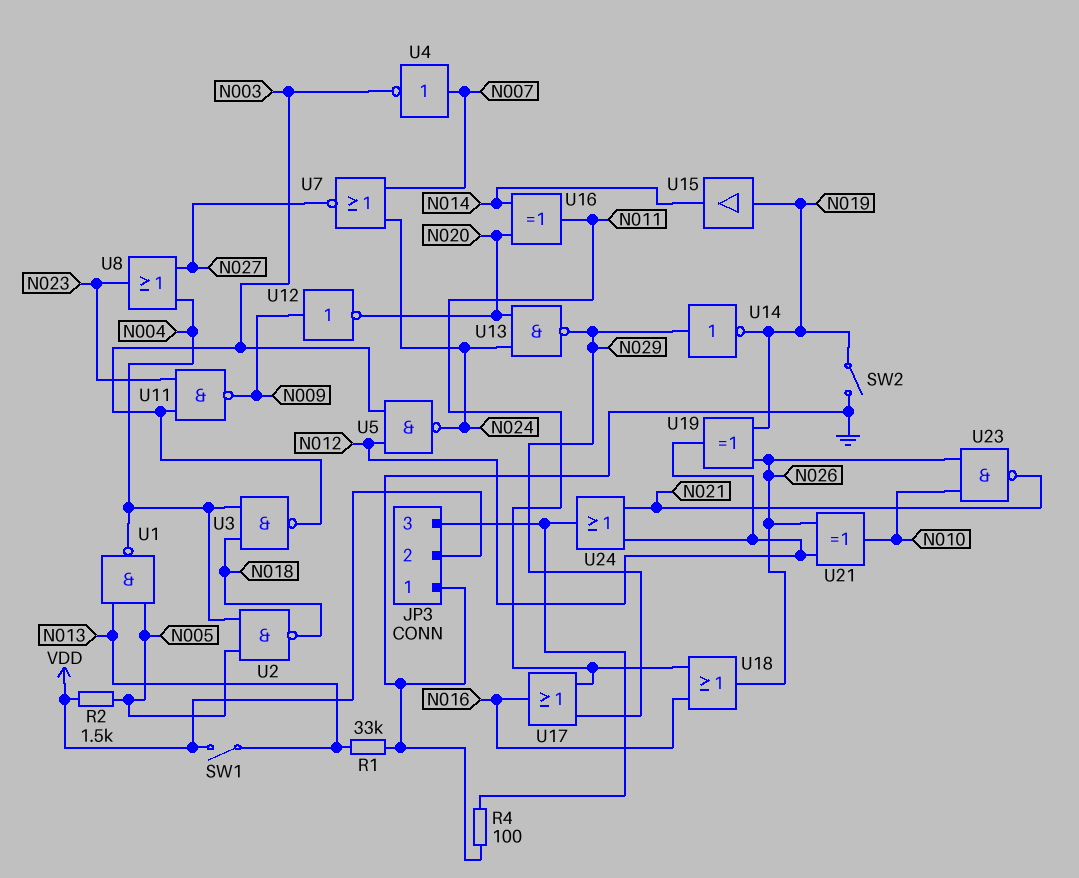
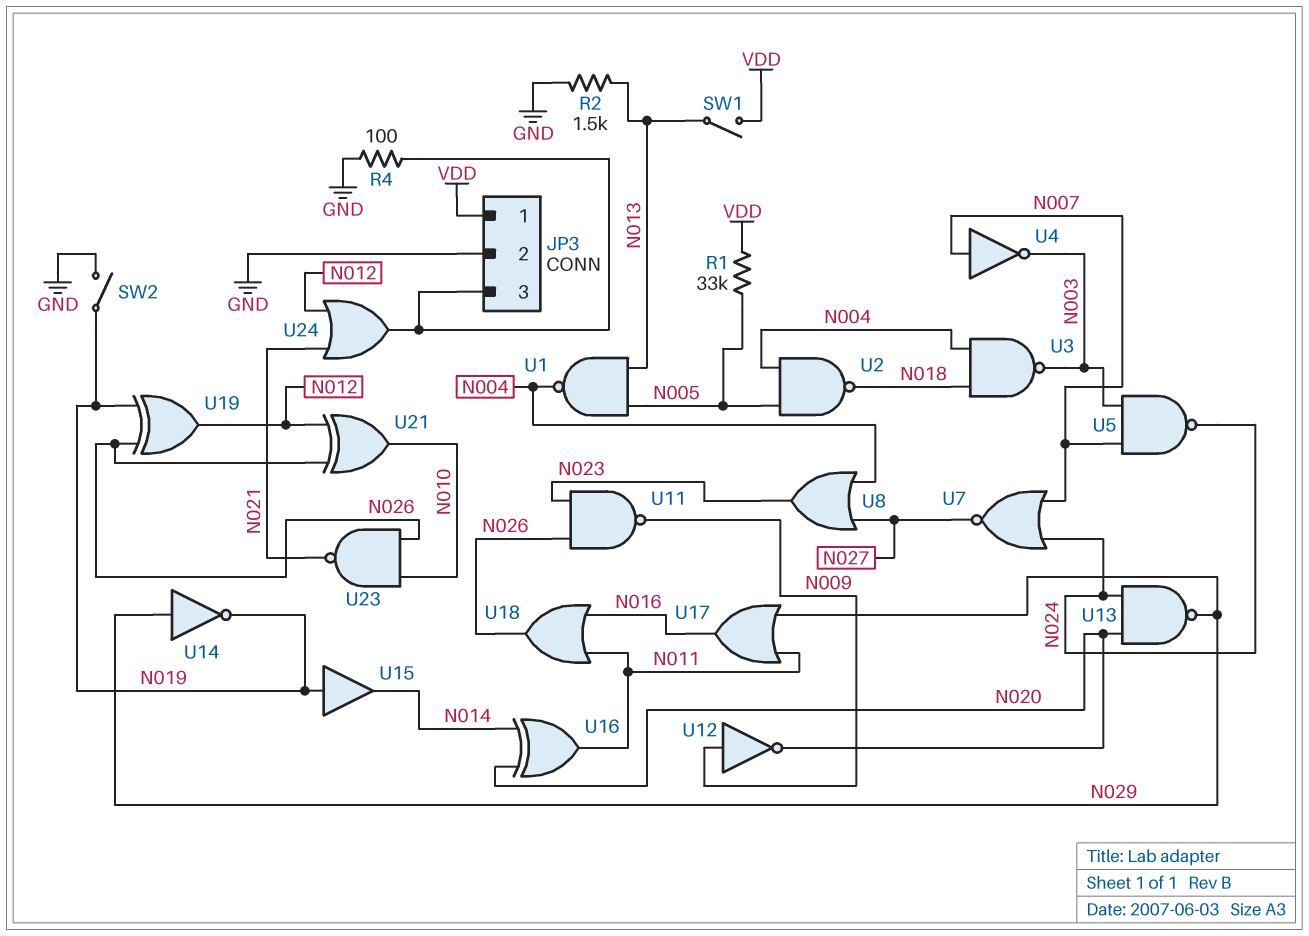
JP3 pin 1: GND -> VDD
JP3 pin 2: VDD -> GND
R1: 33k (GND, N013) -> 33k (N005, VDD)
R2: 1.5k (N005, VDD) -> 1.5k (GND, N013)
U5: NAND (in N003, in N012, out N024) -> NAND (in N003, in N007, out N024)
U11: NAND (in N003, in N023, out N009) -> NAND (in N023, in N026, out N009)

